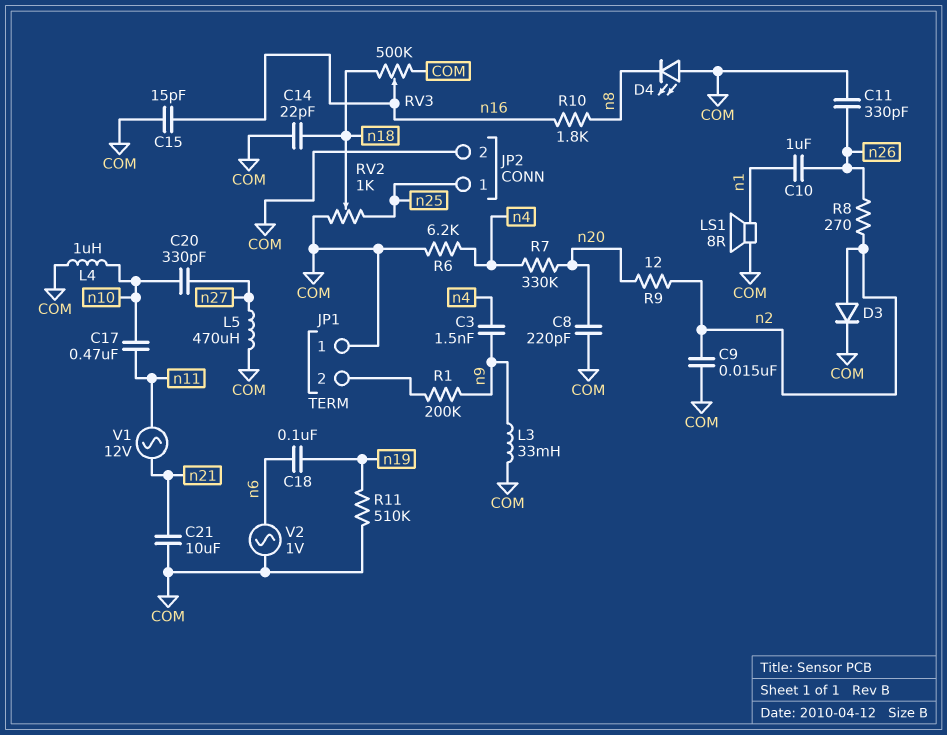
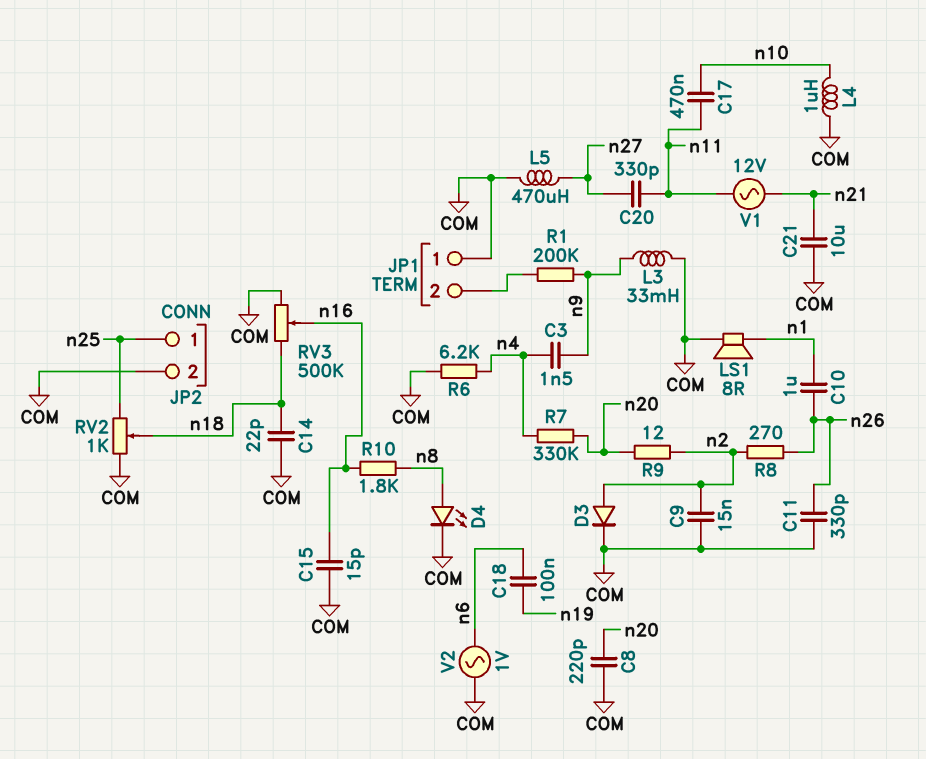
C20: 330pF (n10, n27) -> 330pF (n11, n27)
D4: LED (A COM, K n8) -> LED (A n8, K COM)
R11: 510k (COM, n19) -> none

